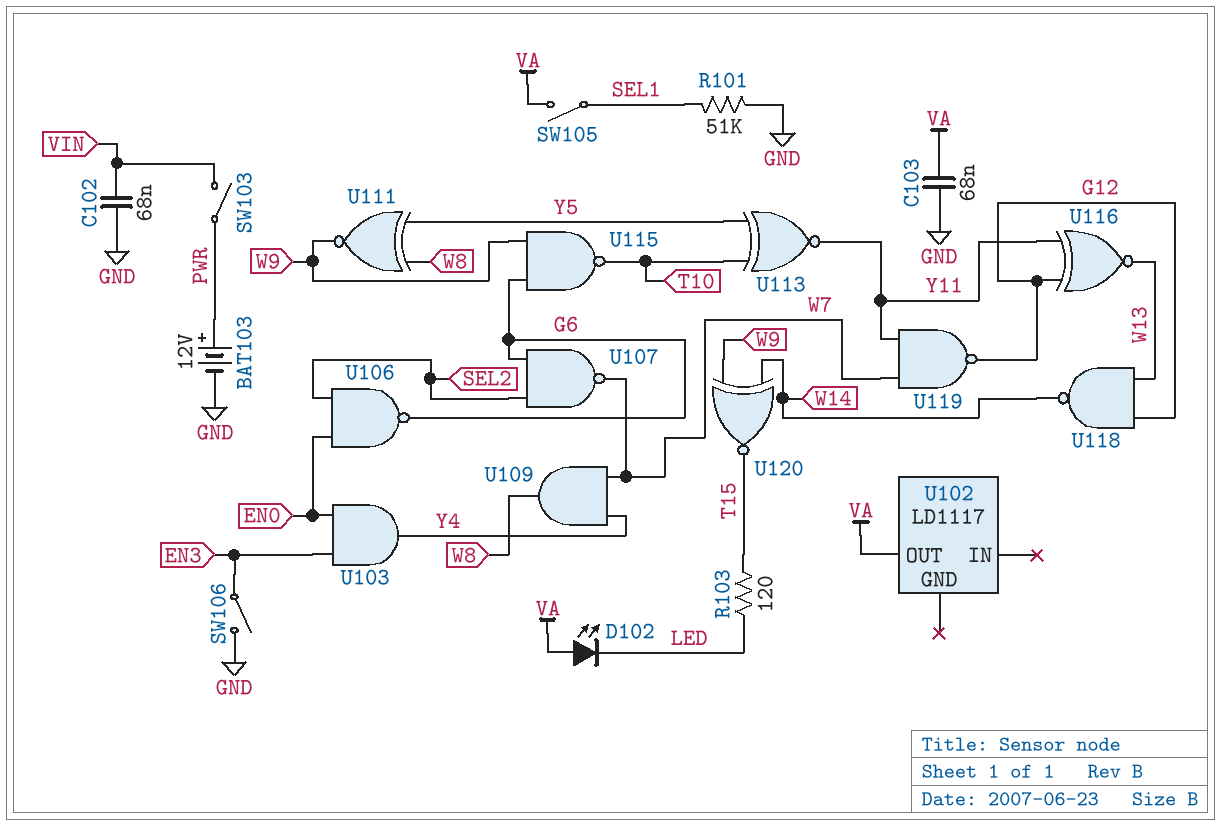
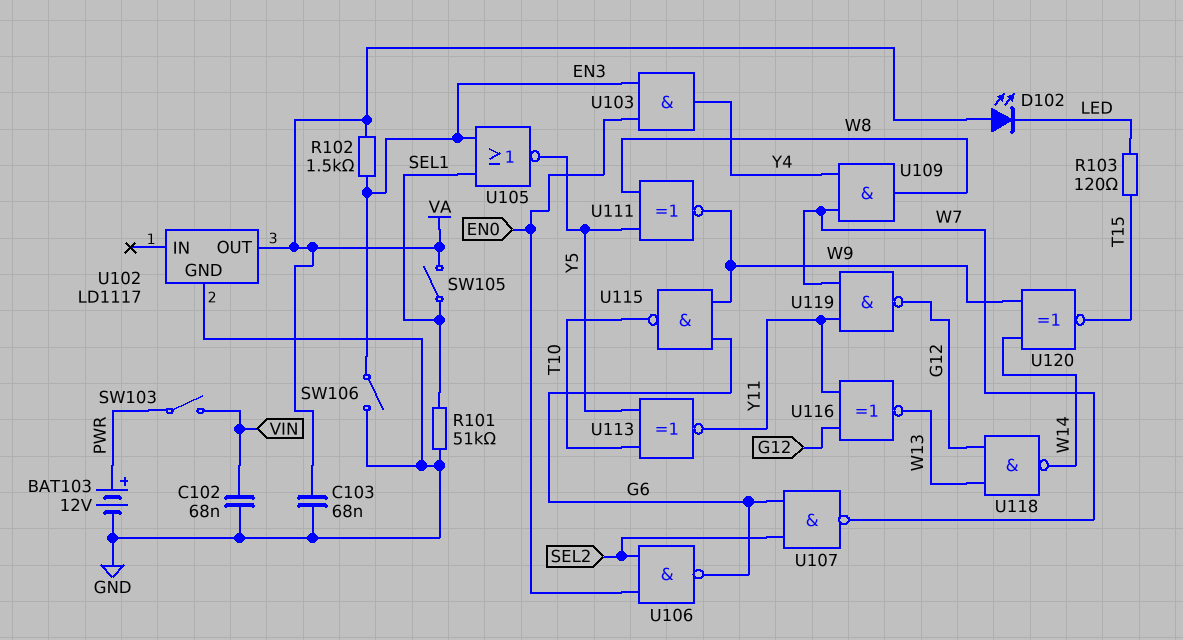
R102: none -> 1.5k (EN3, VA)
U102 pin GND: none -> GND
U105: none -> NOR (in EN3, in SEL1, out Y5)

